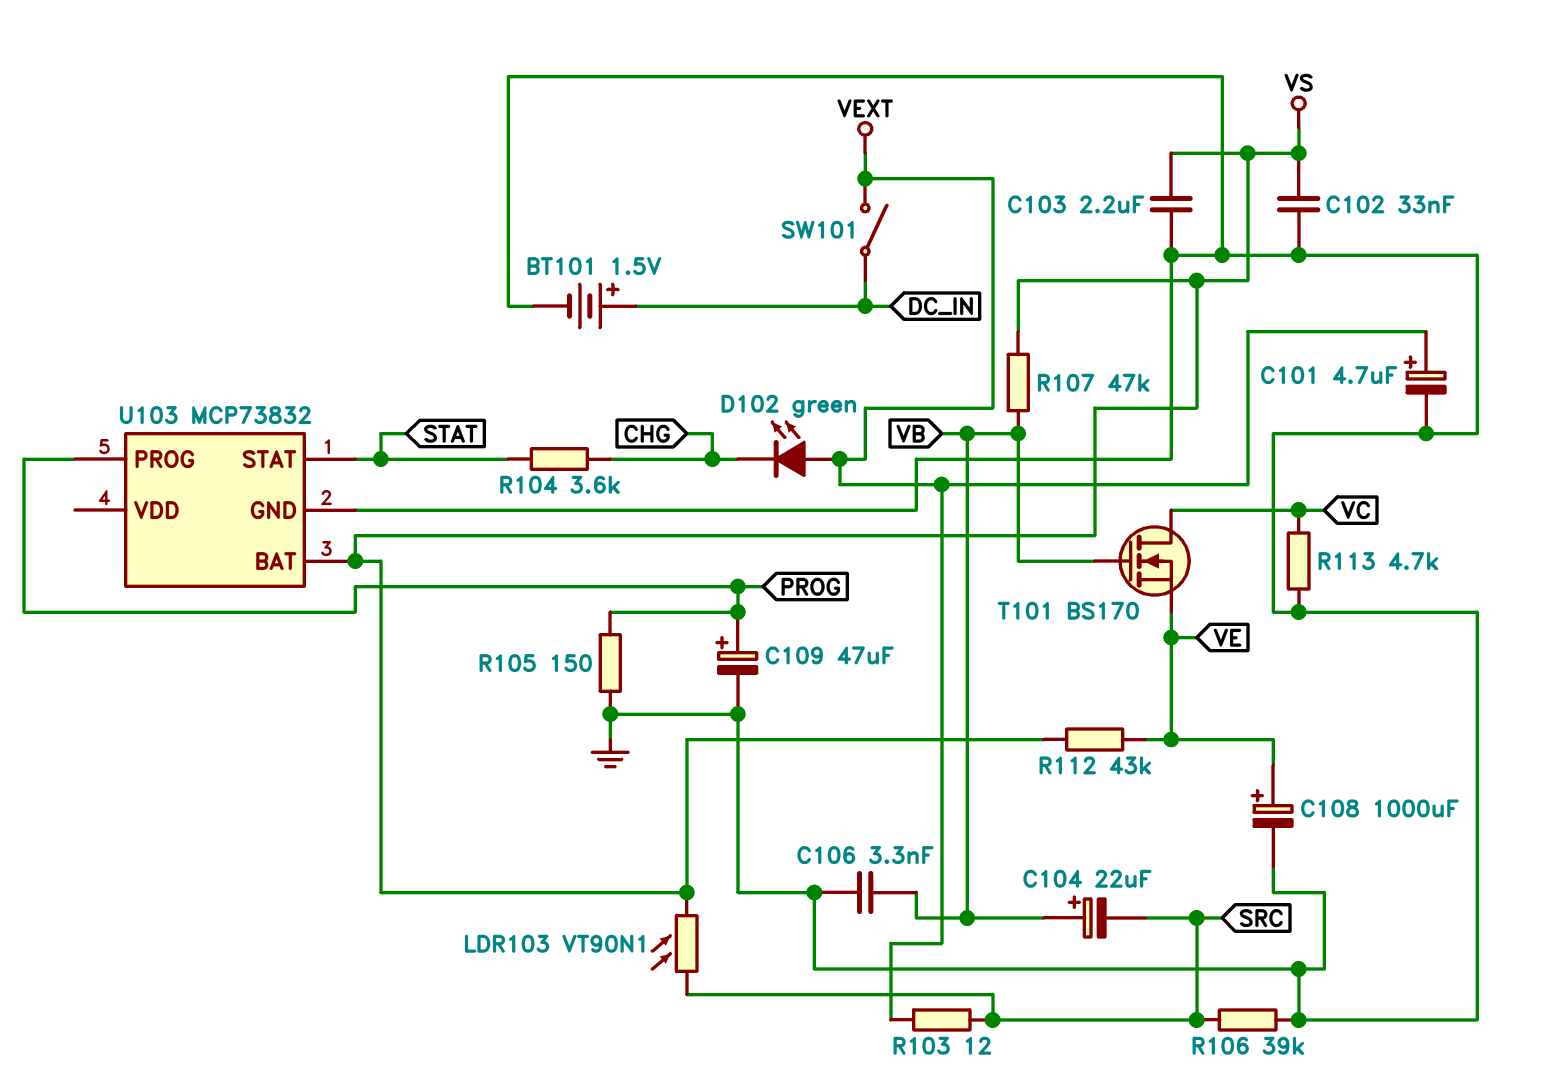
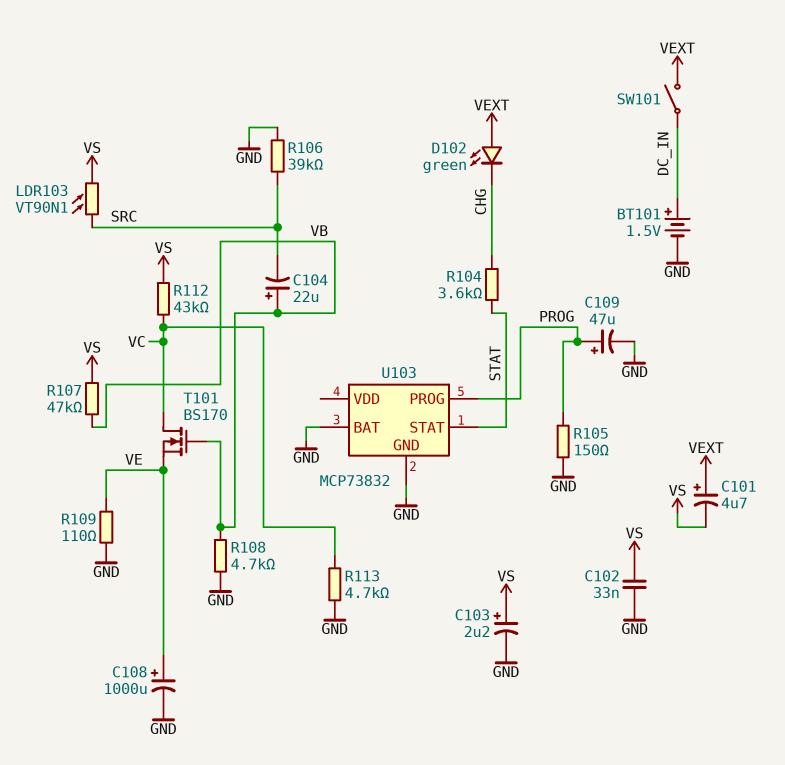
C101: 4.7uF (plus VEXT, minus GND) -> 4.7uF (plus VEXT, minus VS)
C103: 2.2uF (GND, VS) -> 2.2uF (plus VS, minus GND)
C106: 3.3nF (GND, VB) -> none
R103: 12 (SRC, VEXT) -> none
R108: none -> 4.7k (GND, VB)
R109: none -> 110 (GND, VE)
R112: 43k (VE, VS) -> 43k (VC, VS)
U103 pin BAT: VS -> GND

